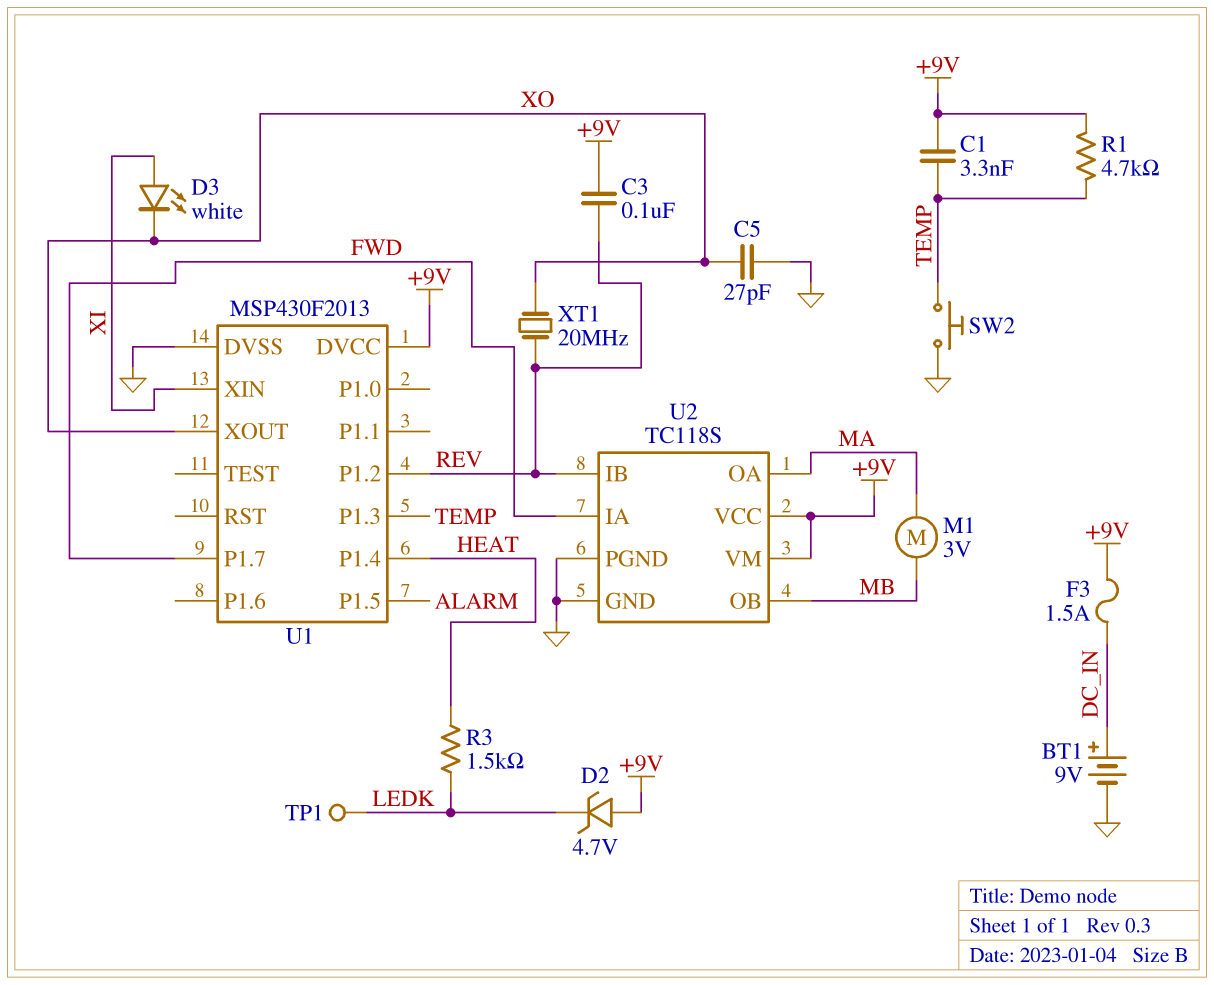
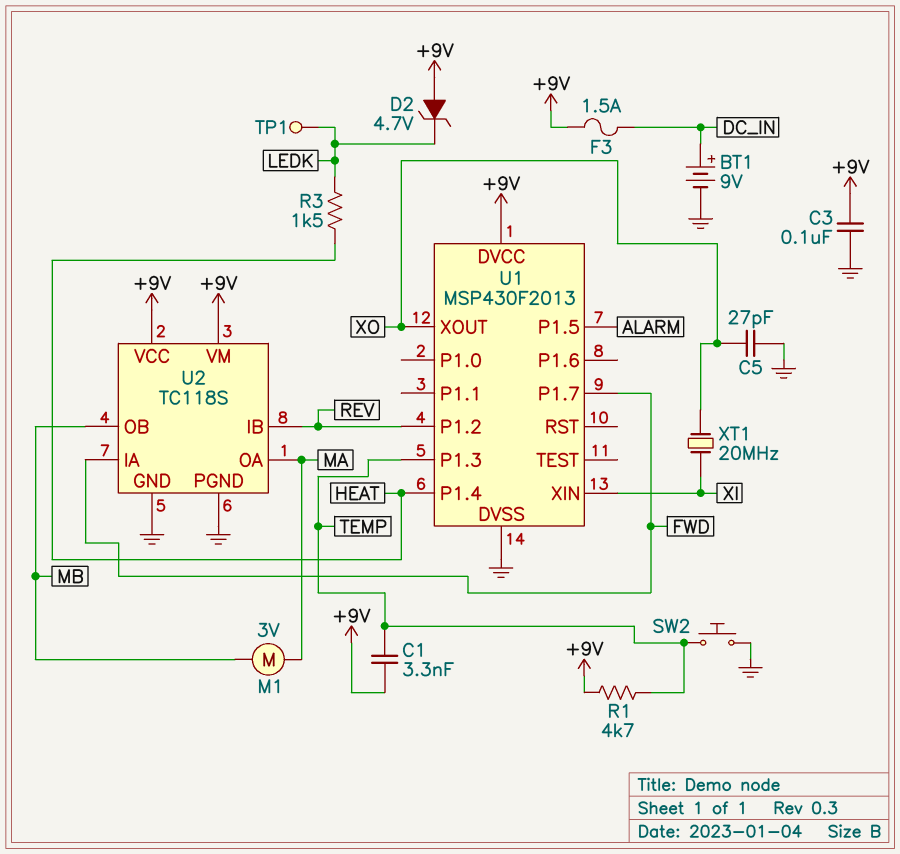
C3: 100nF (+9V, REV) -> 100nF (+9V, GND)
D3: LED white (A XI, K XO) -> none
XT1: 20MHz (REV, XO) -> 20MHz (XI, XO)

